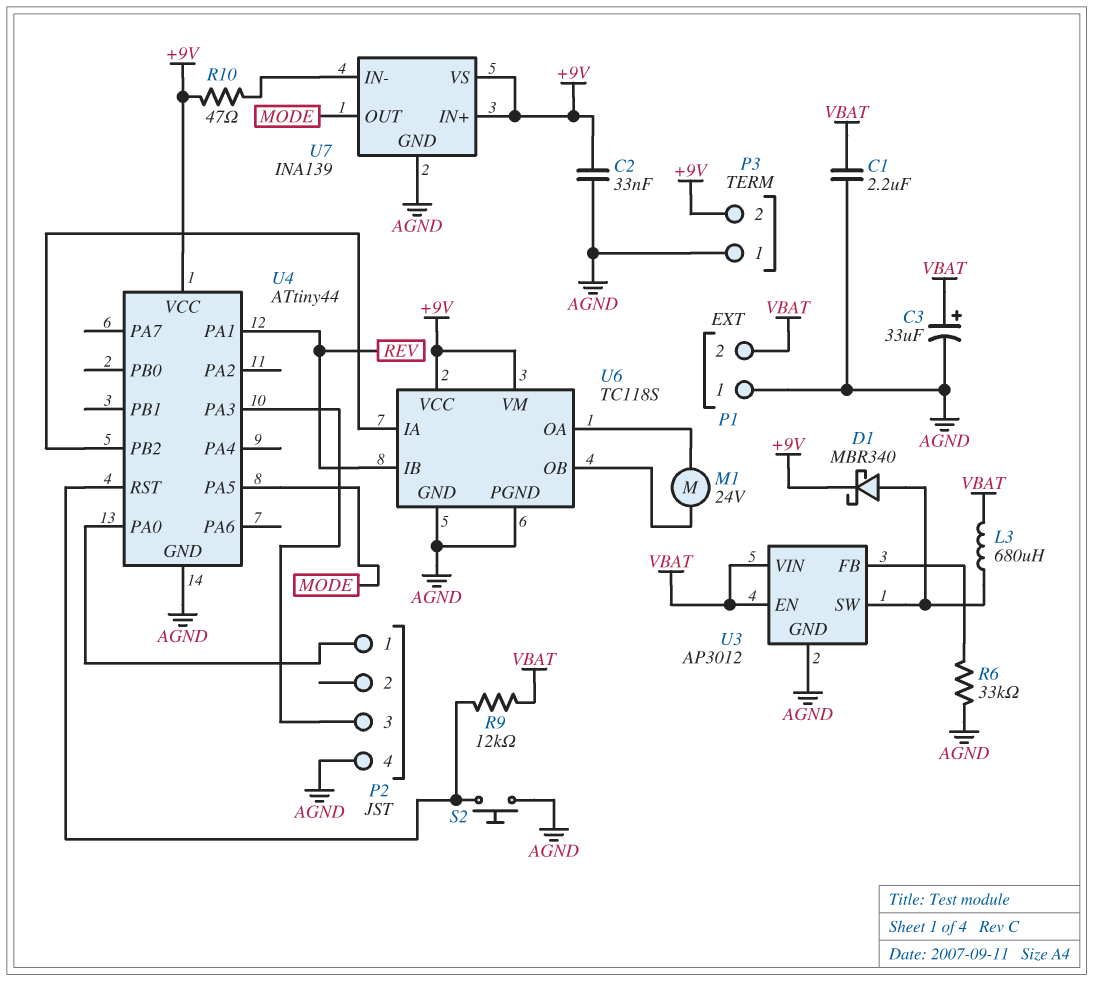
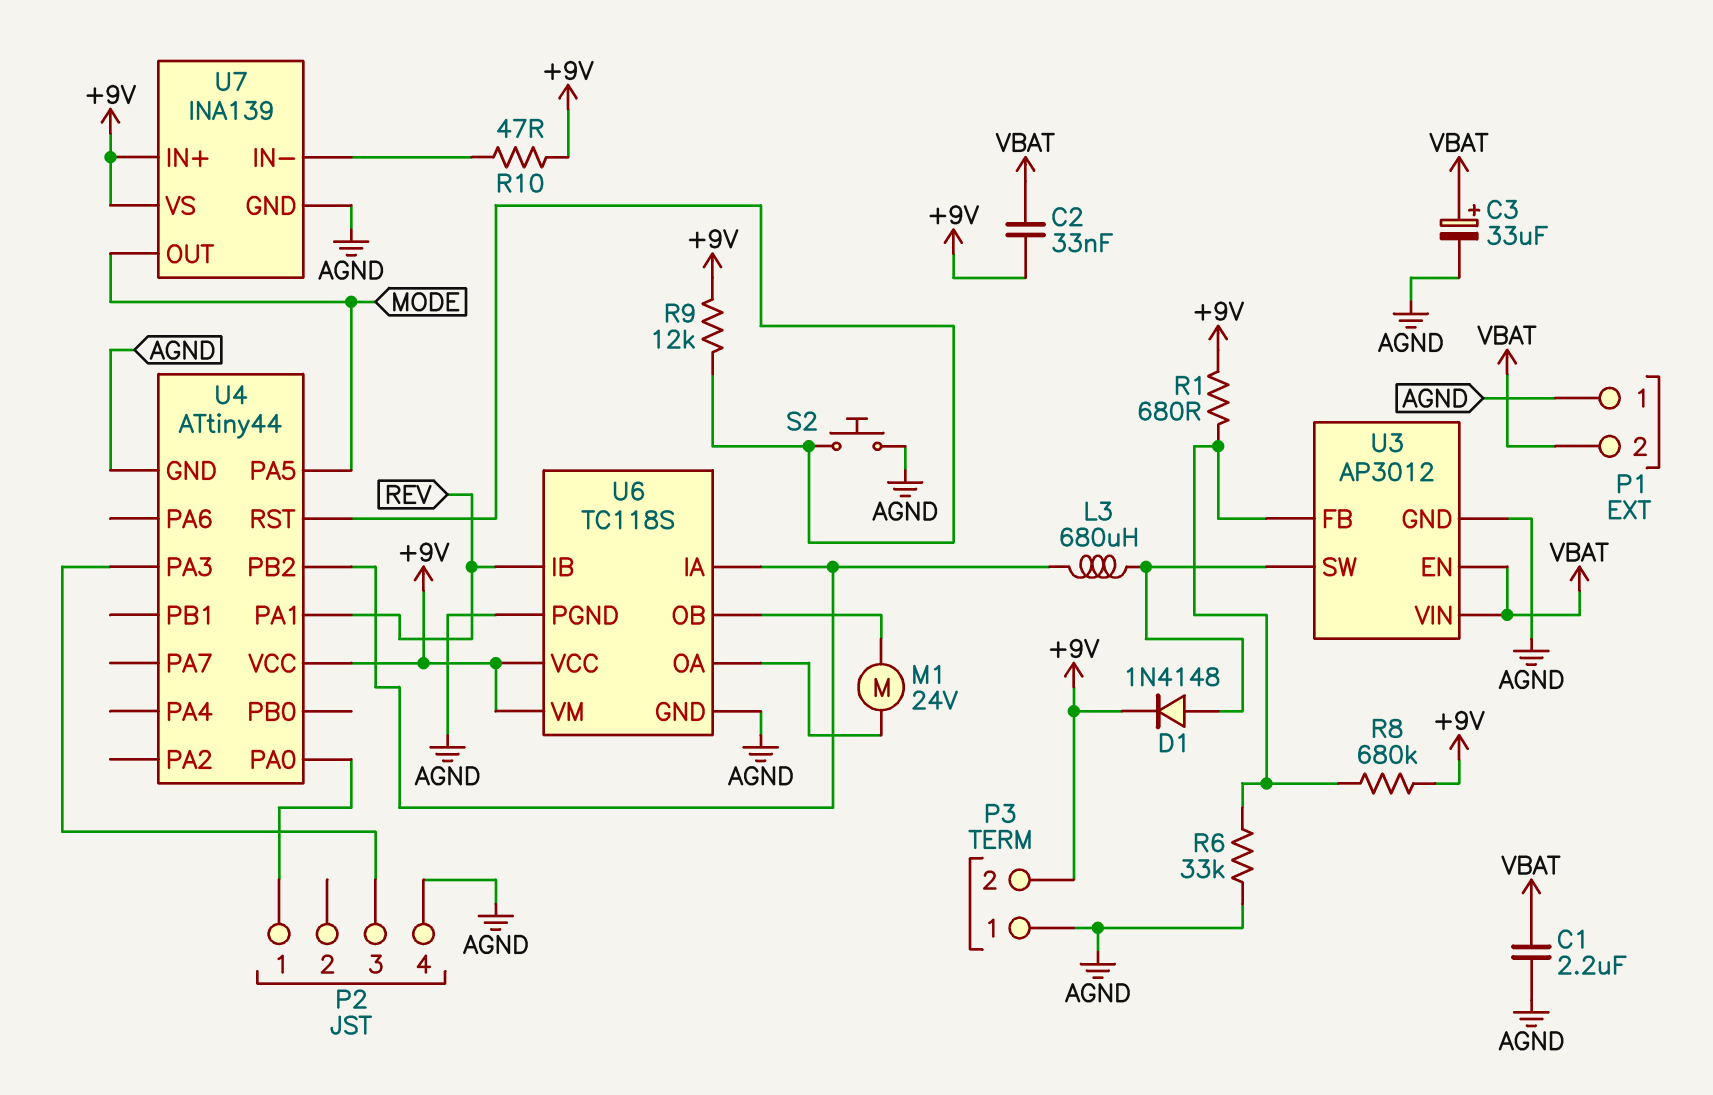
C2: 33nF (+9V, AGND) -> 33nF (+9V, VBAT)
D1: schottky MBR340 (A U3/SW, K +9V) -> diode 1N4148 (A U3/SW, K +9V)
L3: 680uH (U3/SW, VBAT) -> 680uH (U3/SW, U4/PB2)
R1: none -> 680 (+9V, U3/FB)
R8: none -> 680k (+9V, U3/FB)
R9: 12k (U4/RST, VBAT) -> 12k (+9V, U4/RST)

